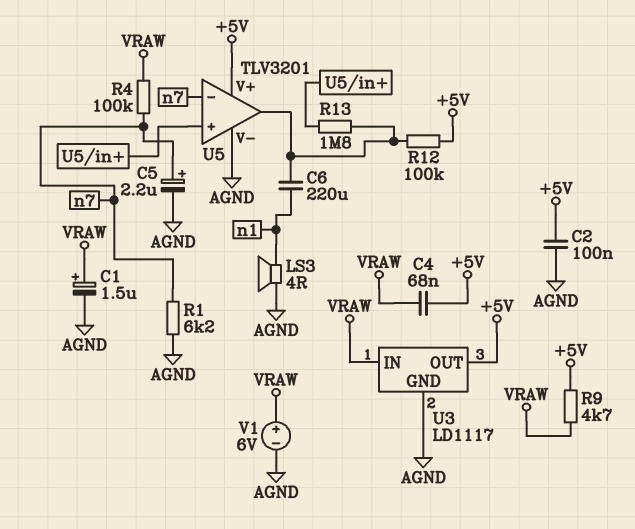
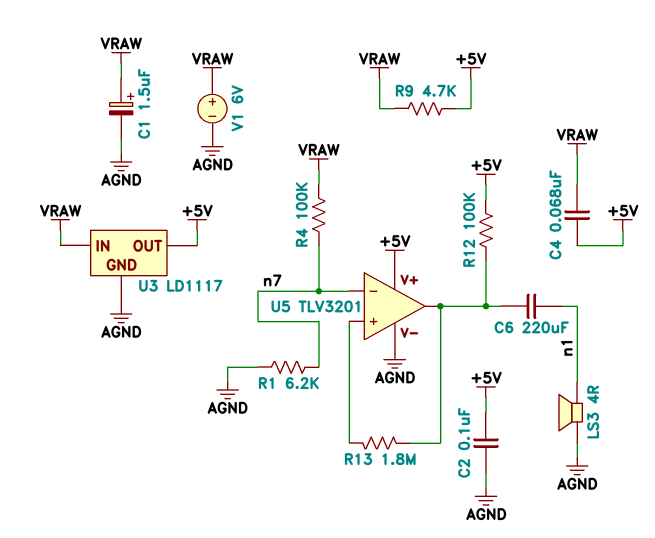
C5: 2.2uF (plus n7, minus AGND) -> none

